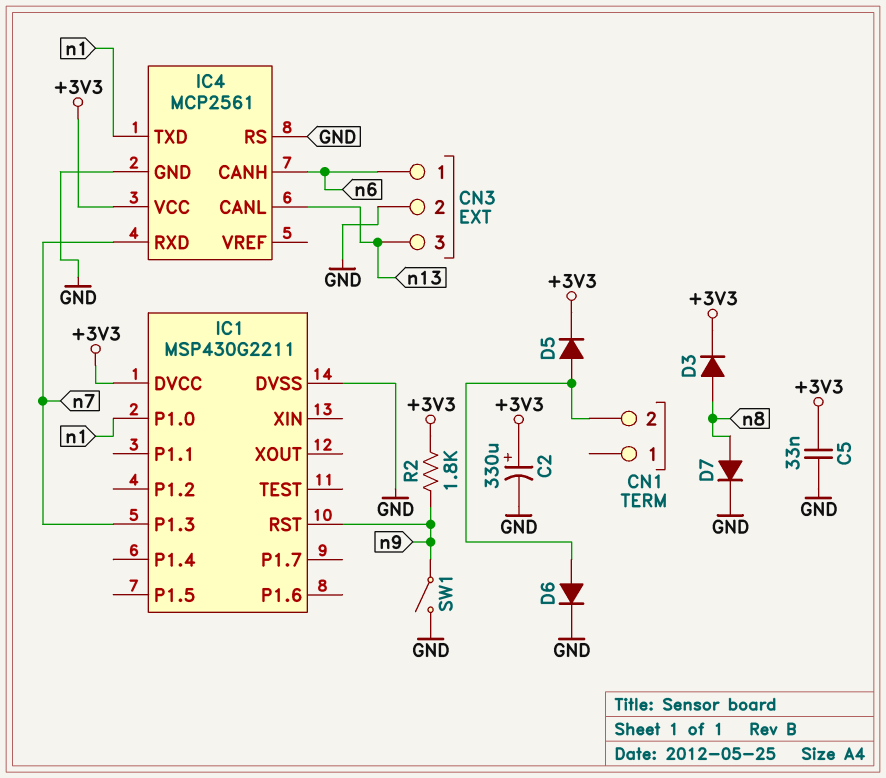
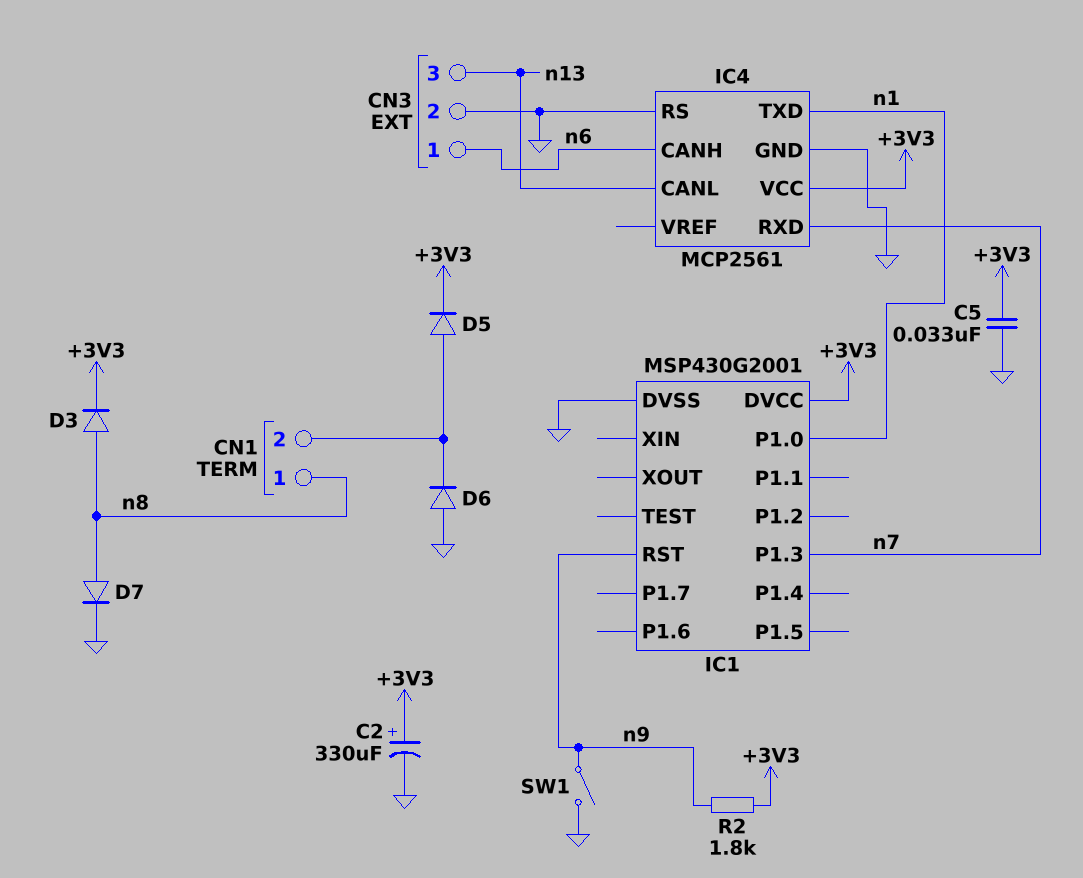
CN1 pin 1: none -> n8
D6: diode (A CN1/2, K GND) -> diode (A GND, K CN1/2)
IC1: MSP430G2211 -> MSP430G2001

